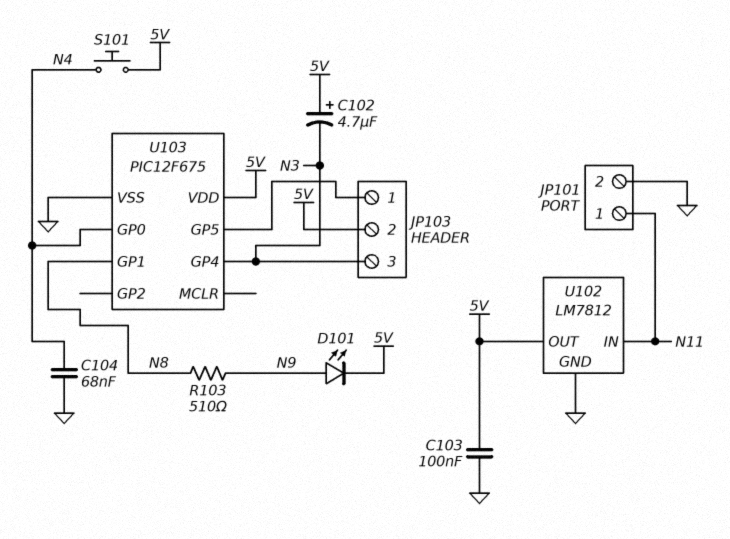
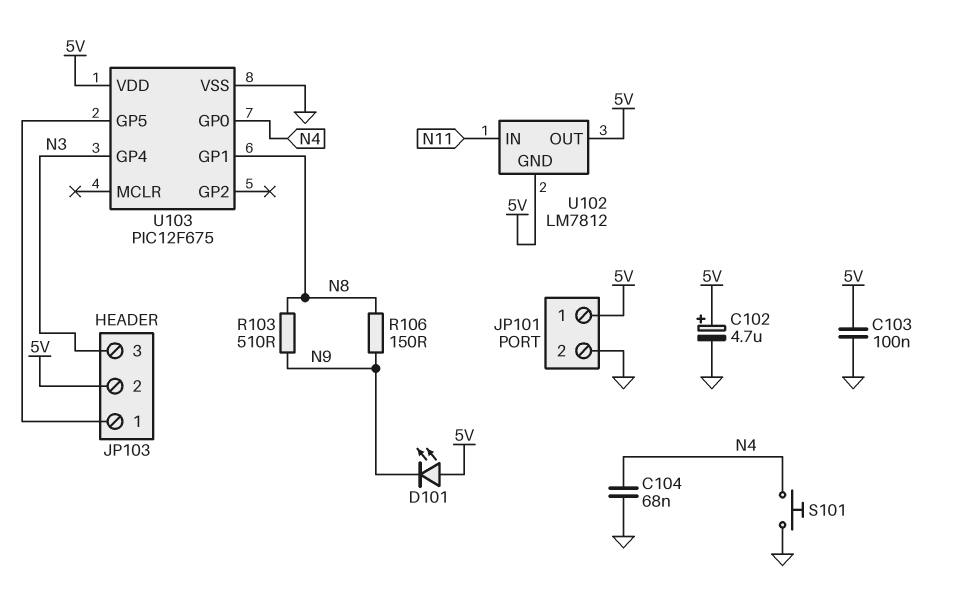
C102: 4.7uF (plus 5V, minus N3) -> 4.7uF (plus 5V, minus GND)
D101: LED (A N9, K 5V) -> LED (A 5V, K N9)
JP101 pin 1: N11 -> 5V
R106: none -> 150 (N8, N9)
S101: button (5V, N4) -> button (GND, N4)
U102 pin GND: GND -> 5V

